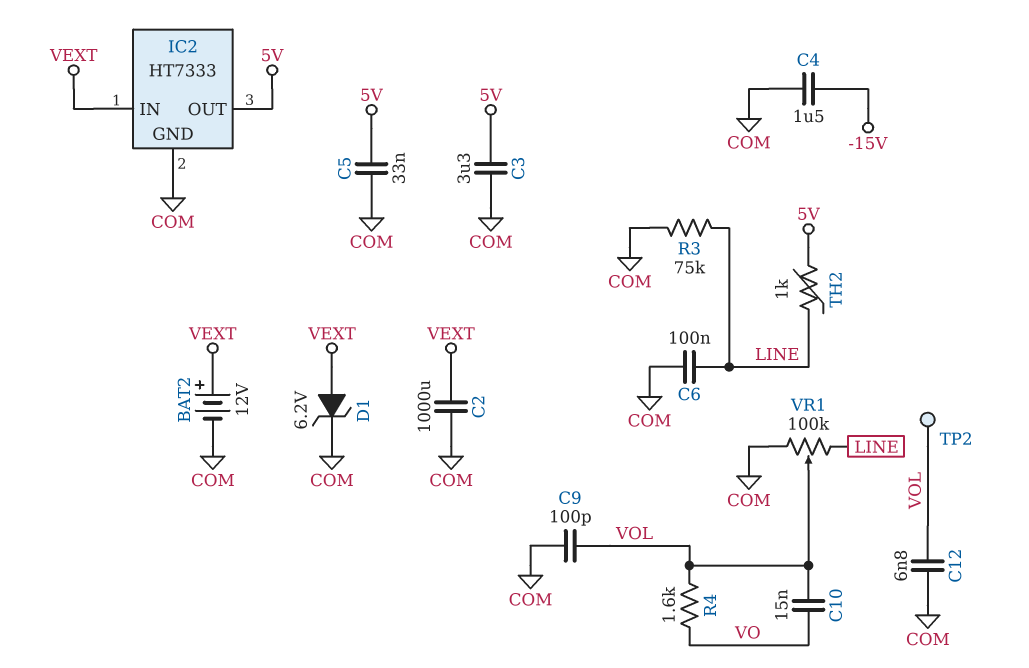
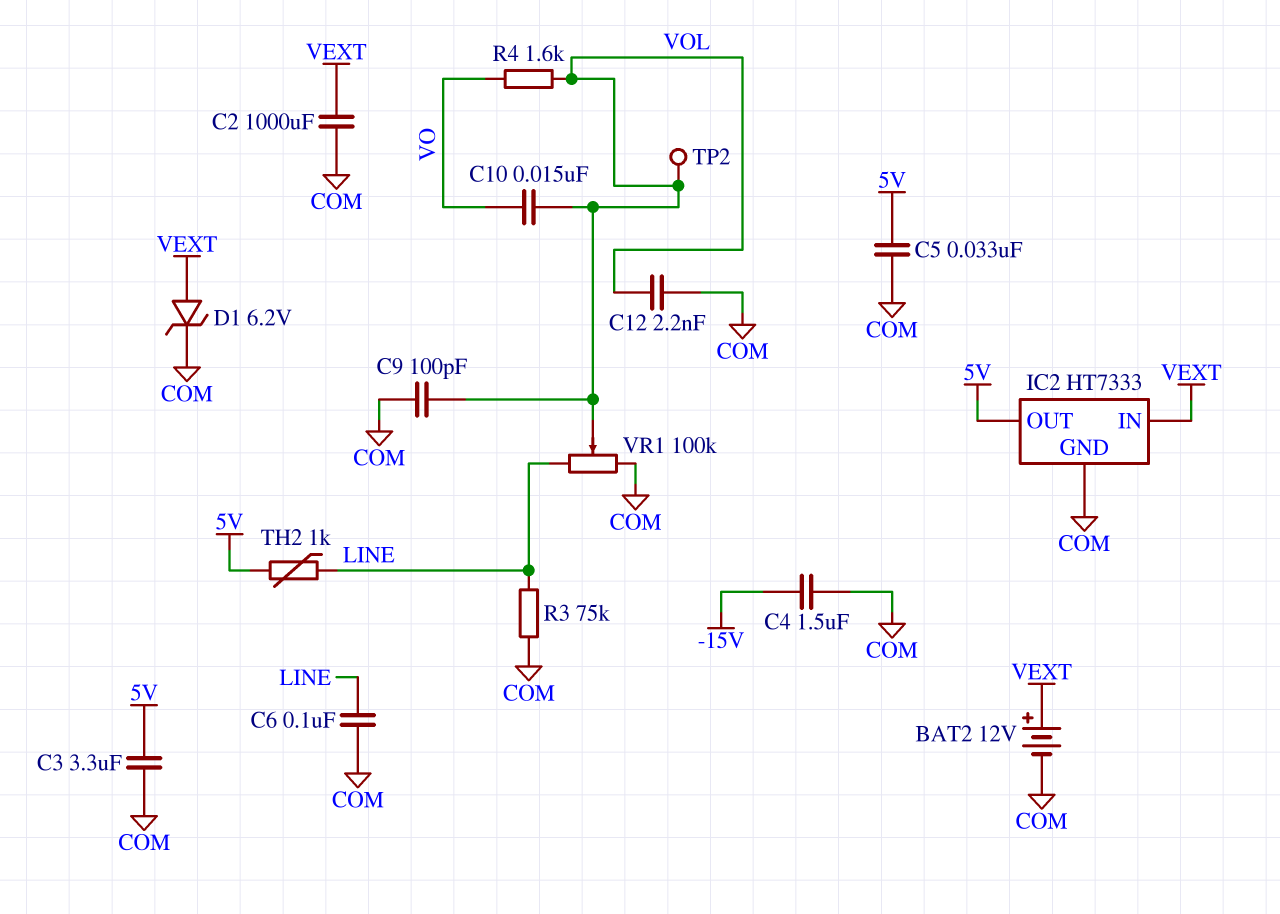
C12: 6.8nF (COM, VOL) -> 2.2nF (COM, VOL)

